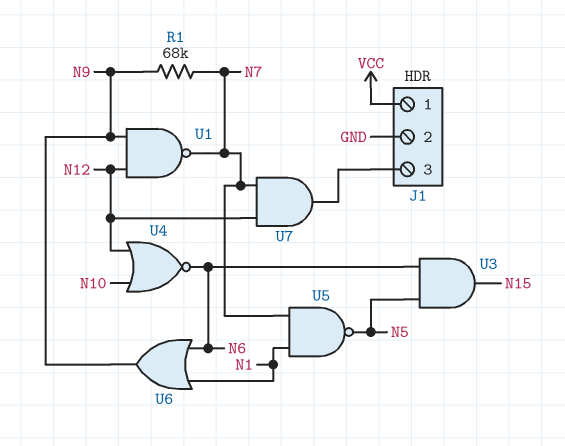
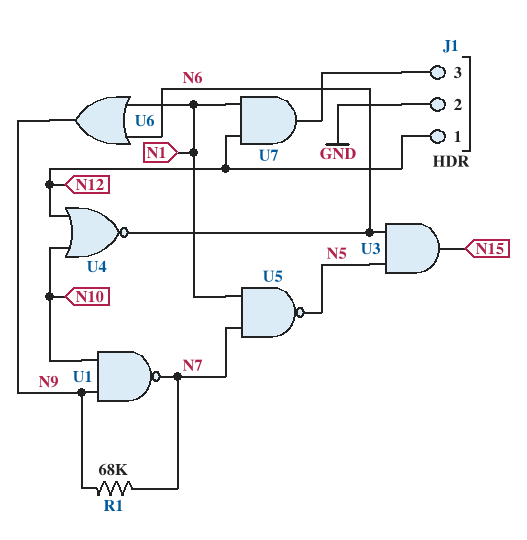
J1 pin 1: VCC -> N12
U1: NAND (in N9, in N12, out N7) -> NAND (in N9, in N10, out N7)
U7: AND (in N7, in N12, out J1/3) -> AND (in N1, in N12, out J1/3)

